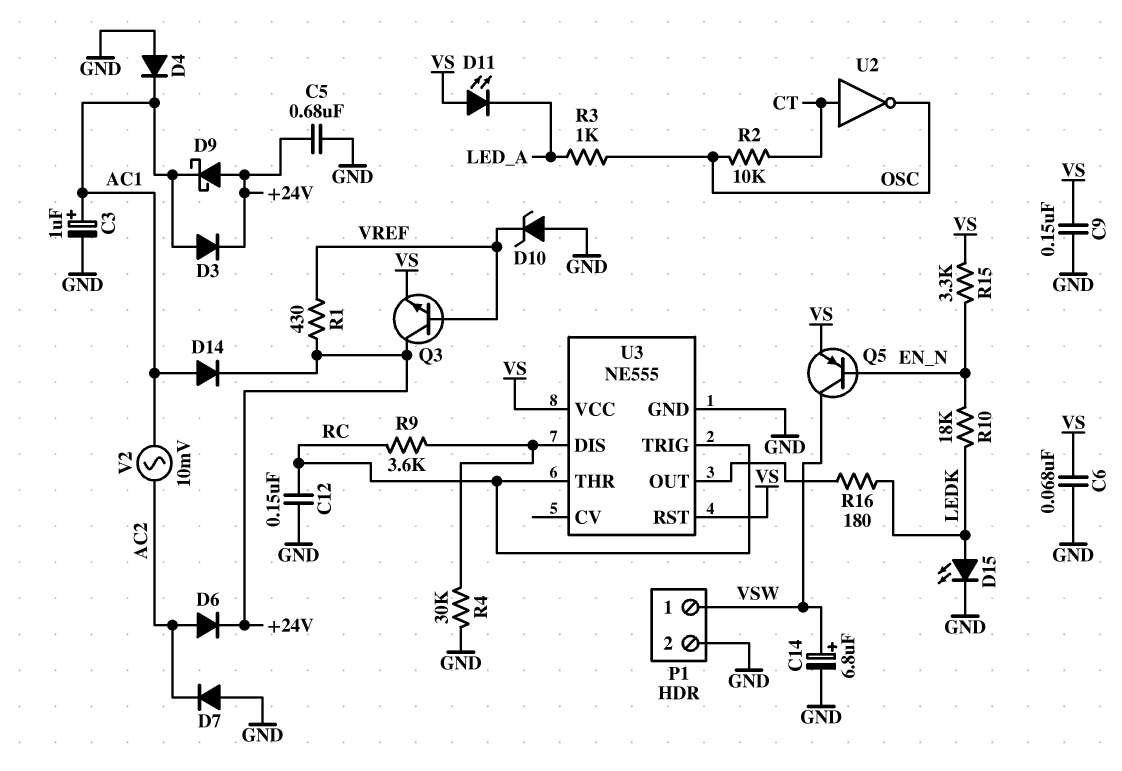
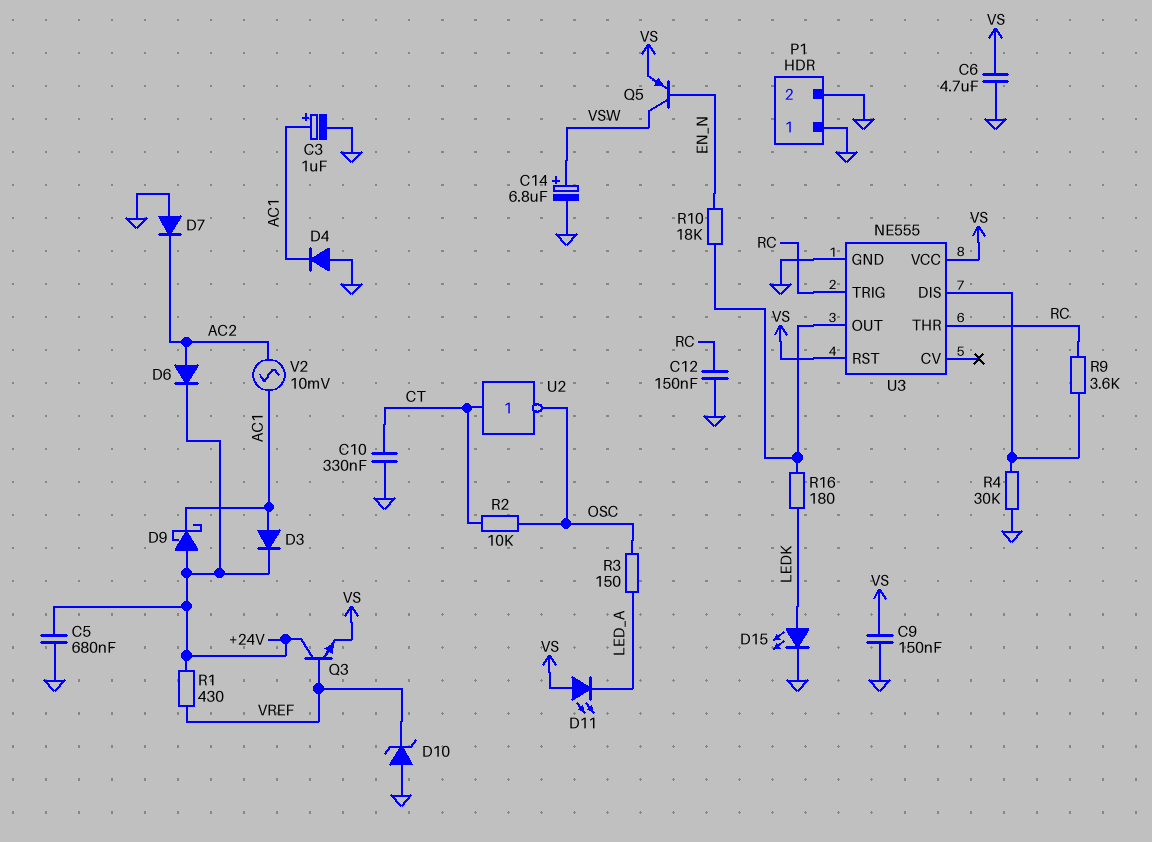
C6: 68nF (GND, VS) -> 4.7uF (GND, VS)
C10: none -> 330nF (CT, GND)
D14: diode (A AC1, K +24V) -> none
P1 pin 1: VSW -> GND
R3: 1k (LED_A, OSC) -> 150 (LED_A, OSC)
R10: 18k (EN_N, LEDK) -> 18k (EN_N, U3/OUT)
R15: 3.3k (EN_N, VS) -> none

